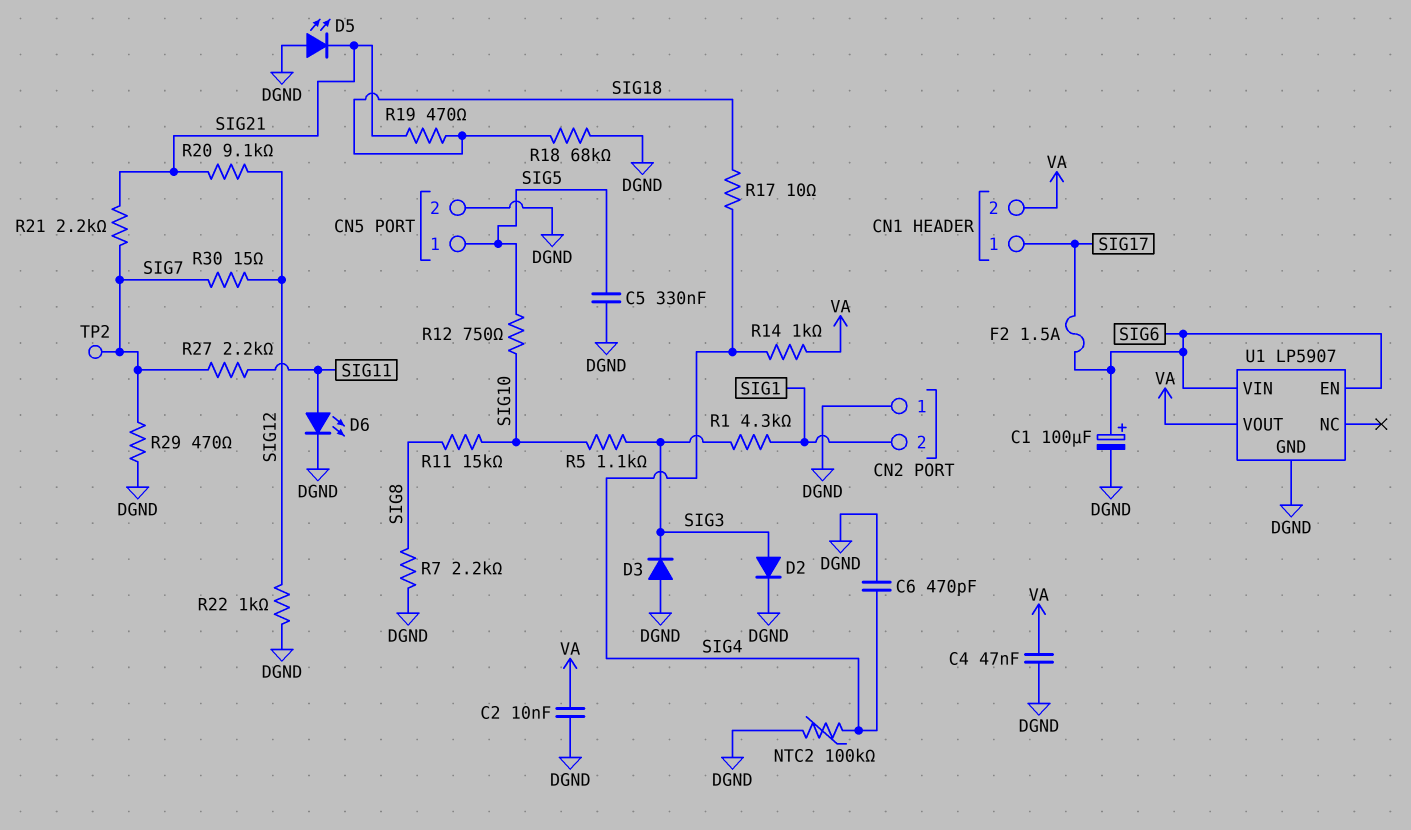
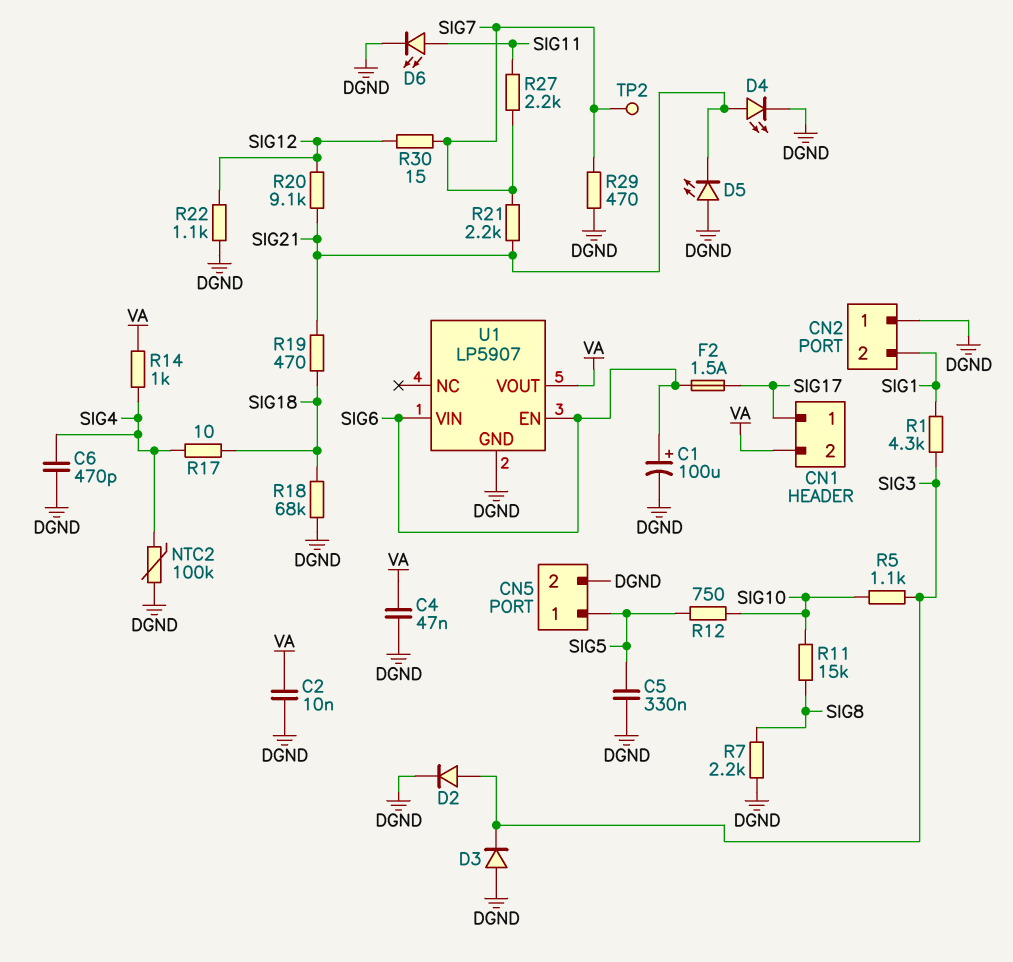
D4: none -> LED (A SIG21, K DGND)
R22: 1k (DGND, SIG12) -> 1.1k (DGND, SIG12)

